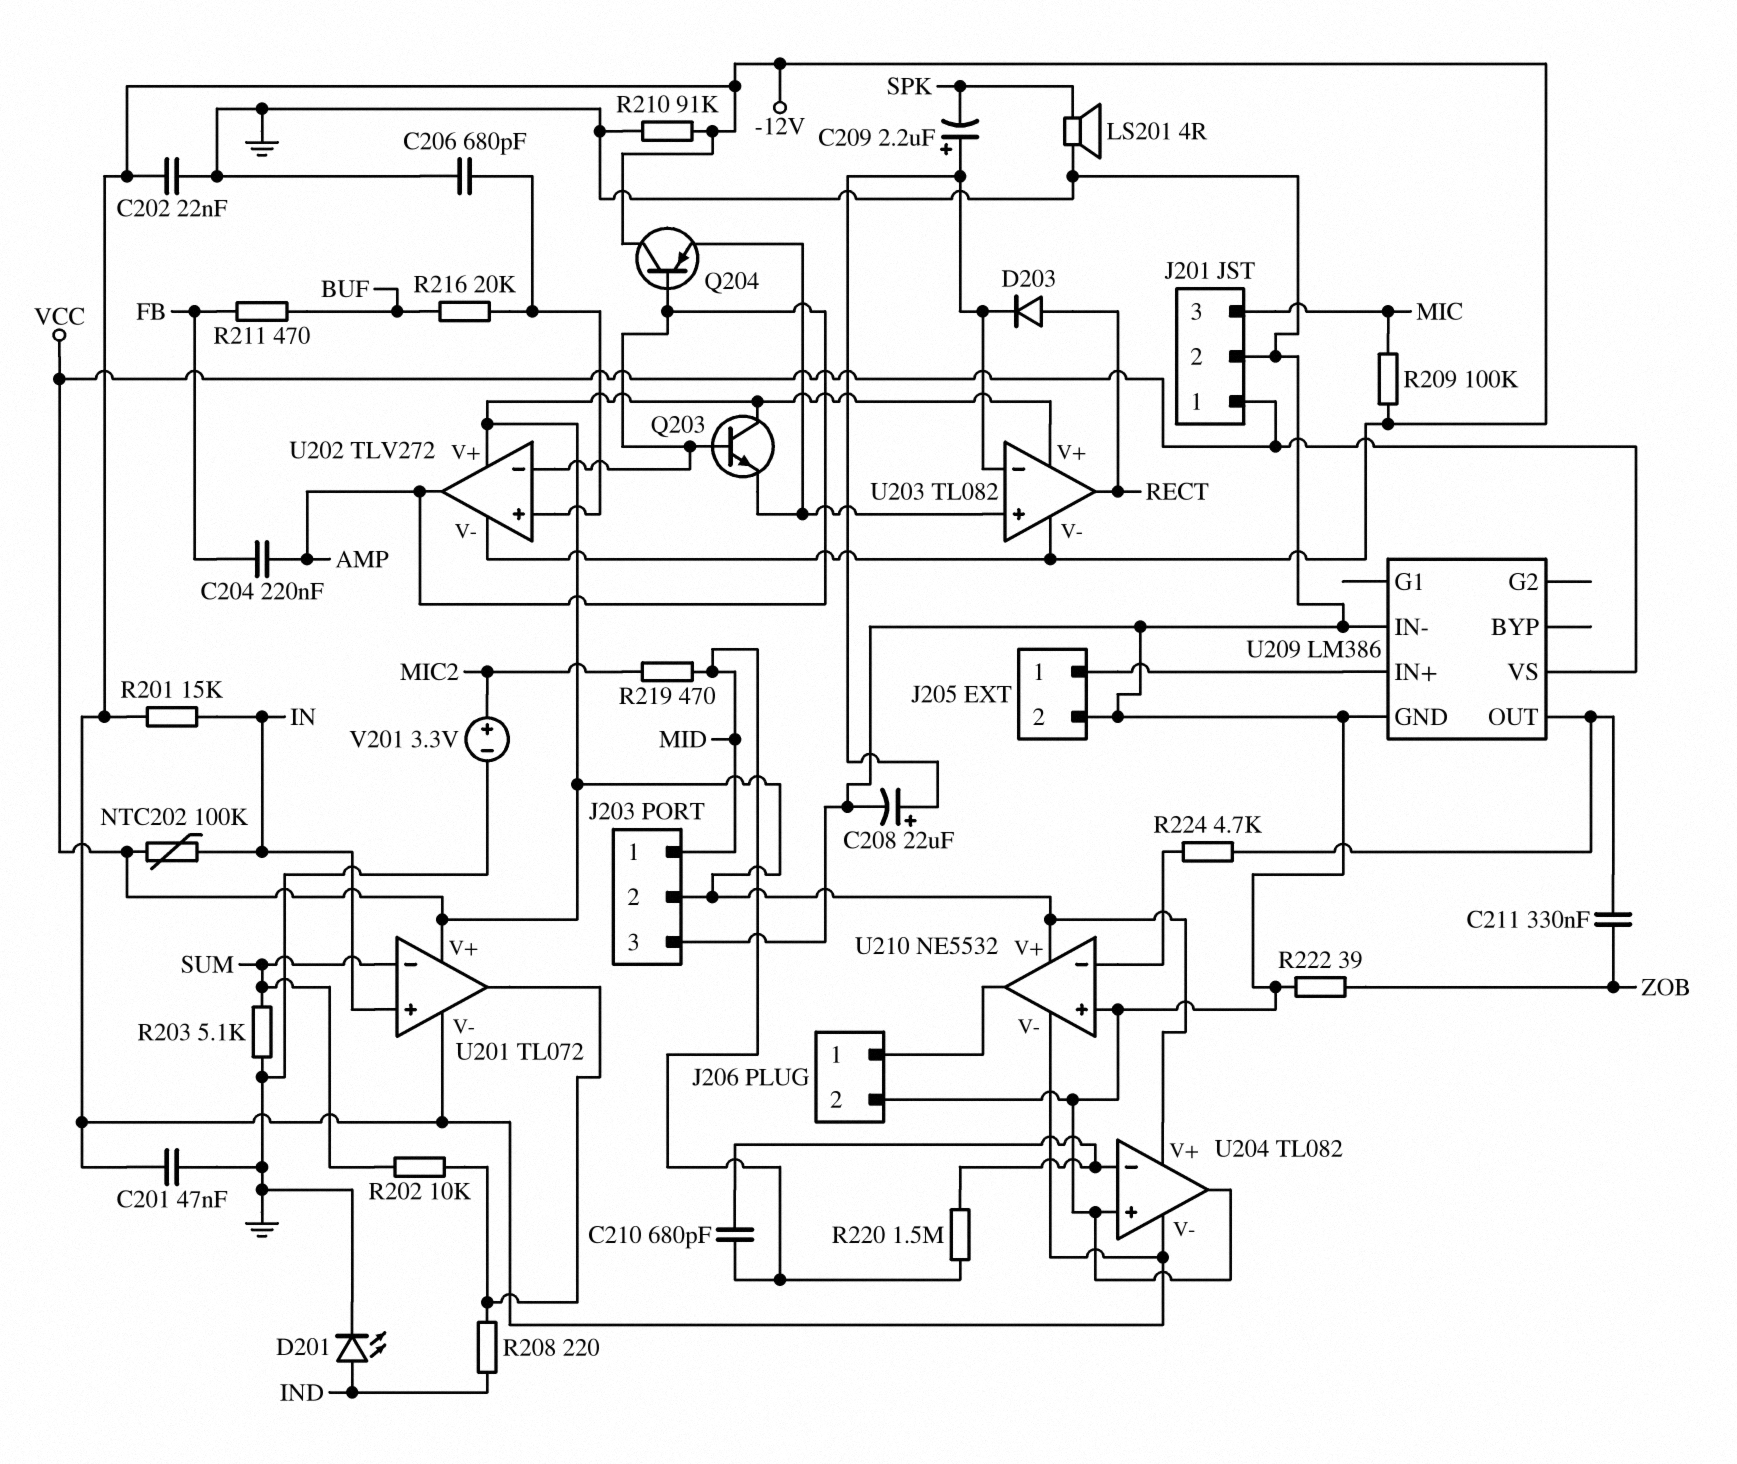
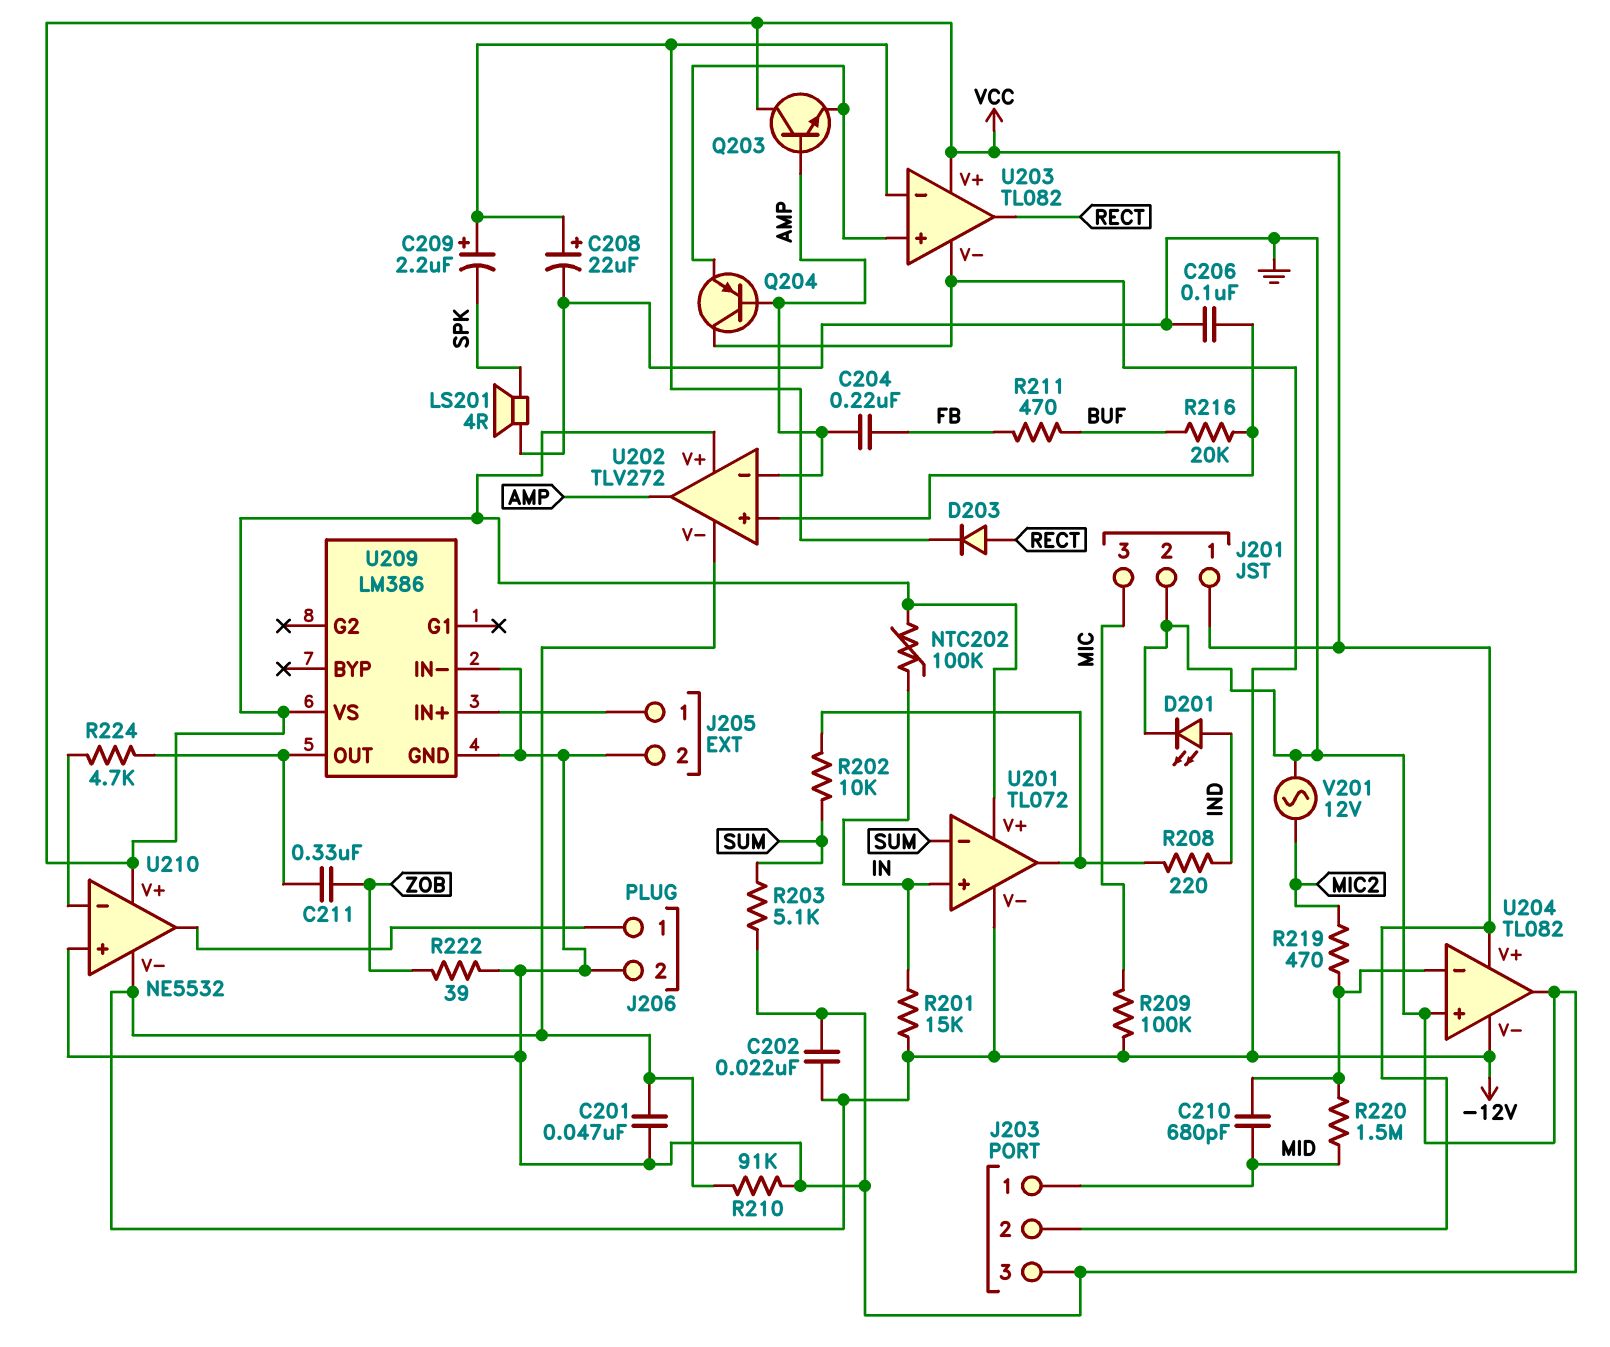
C206: 680pF (GND, U202/in+) -> 100nF (GND, U202/in+)
R219: 470 (MIC2, MID) -> 470 (MIC2, U204/in-)
V201: 3.3V (plus MIC2, minus GND) -> AC 12V (GND, MIC2)

